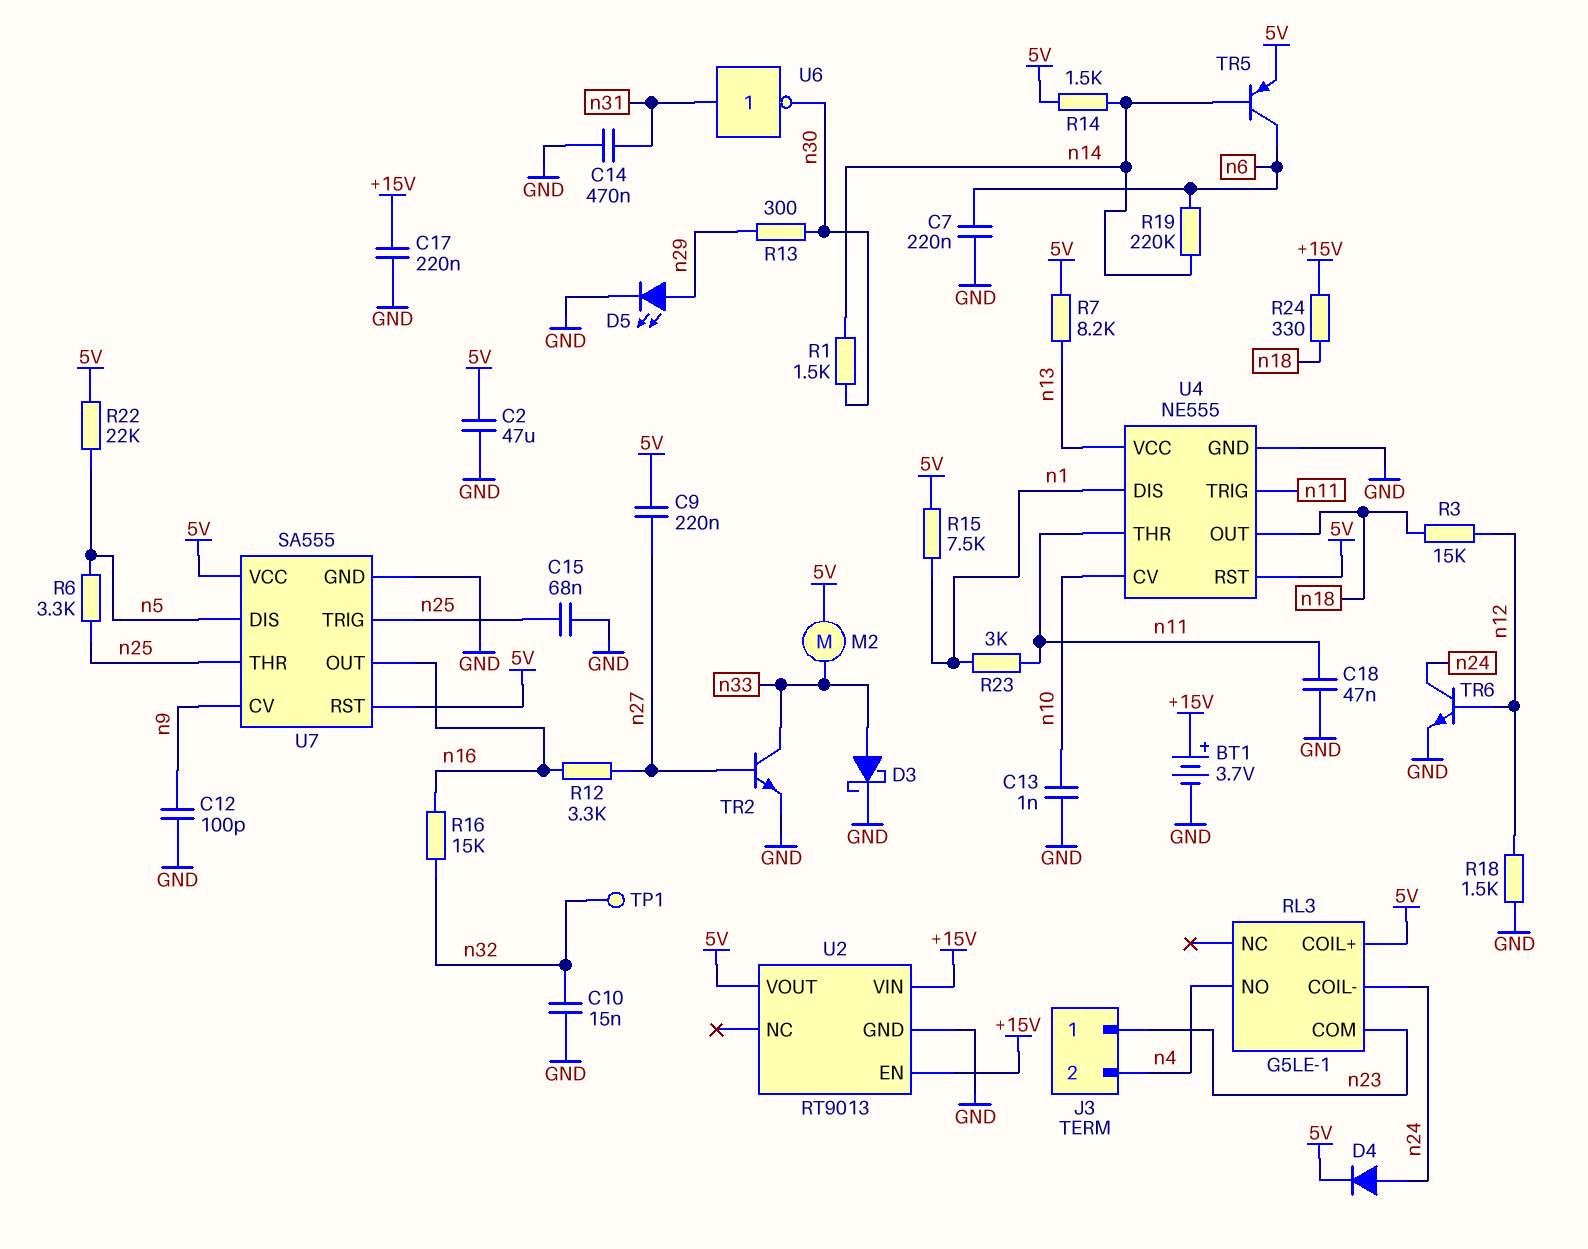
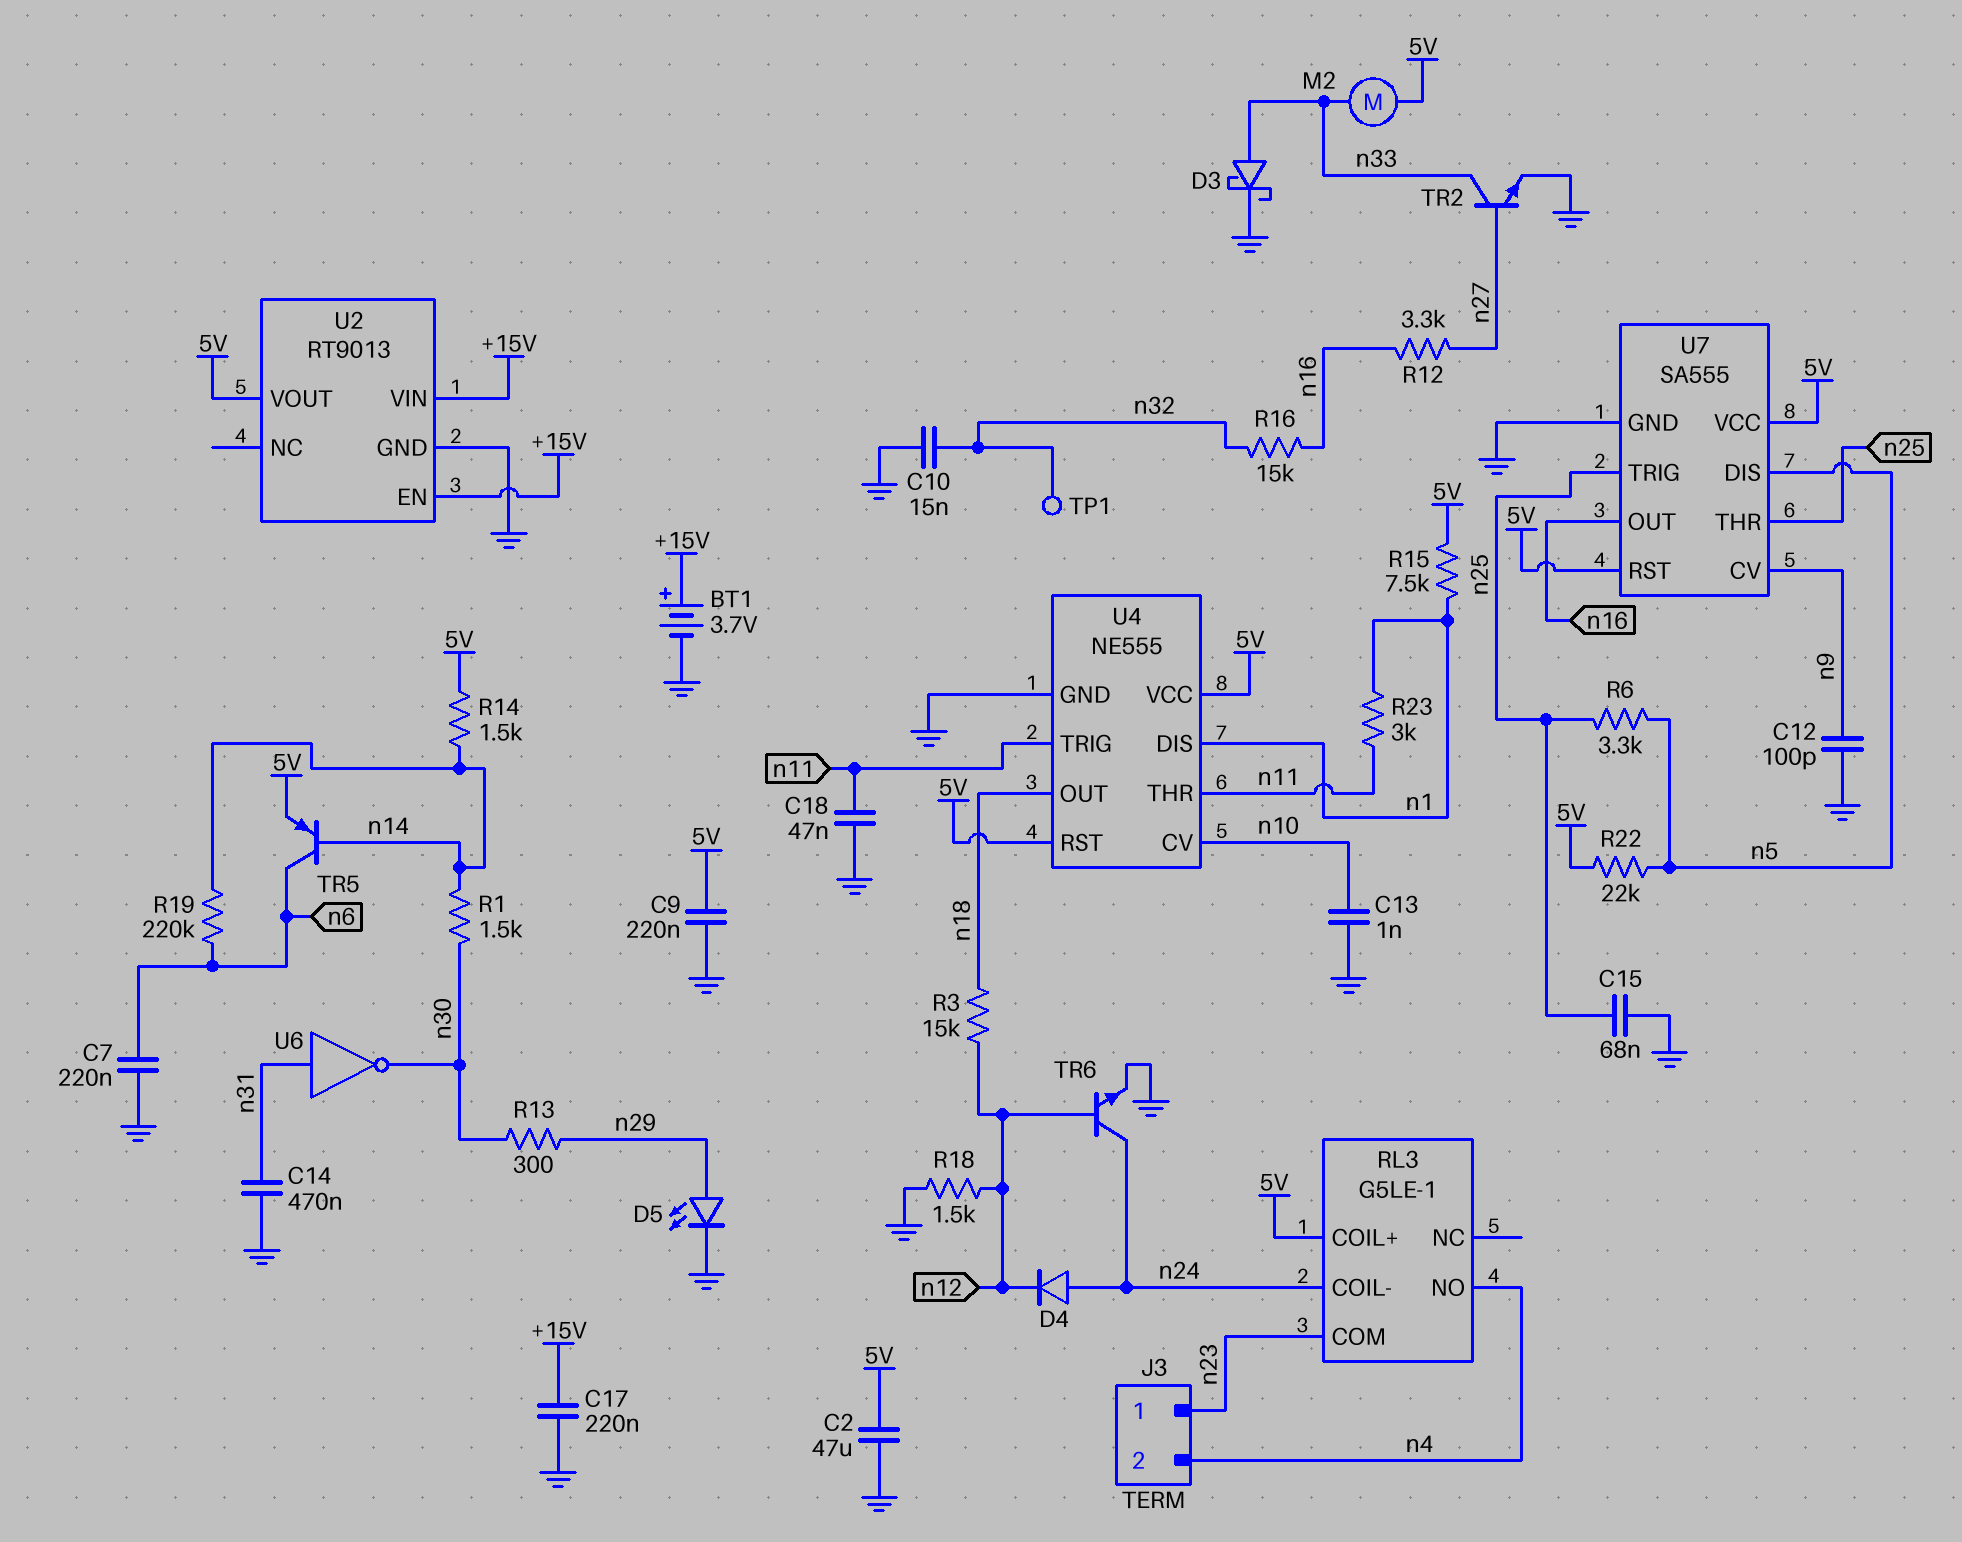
C9: 220nF (5V, n27) -> 220nF (5V, GND)
D4: diode (A n24, K 5V) -> diode (A n24, K n12)
R7: 8.2k (5V, n13) -> none
R24: 330 (+15V, n18) -> none
U4 pin VCC: n13 -> 5V

